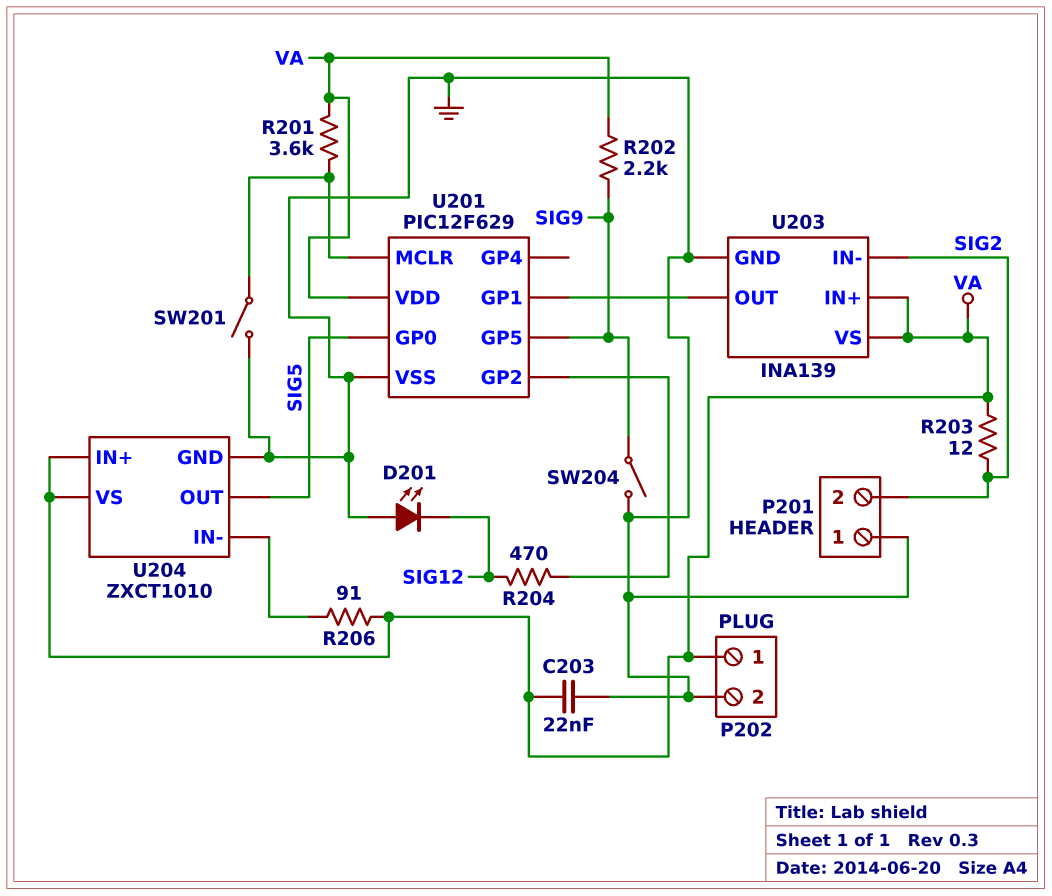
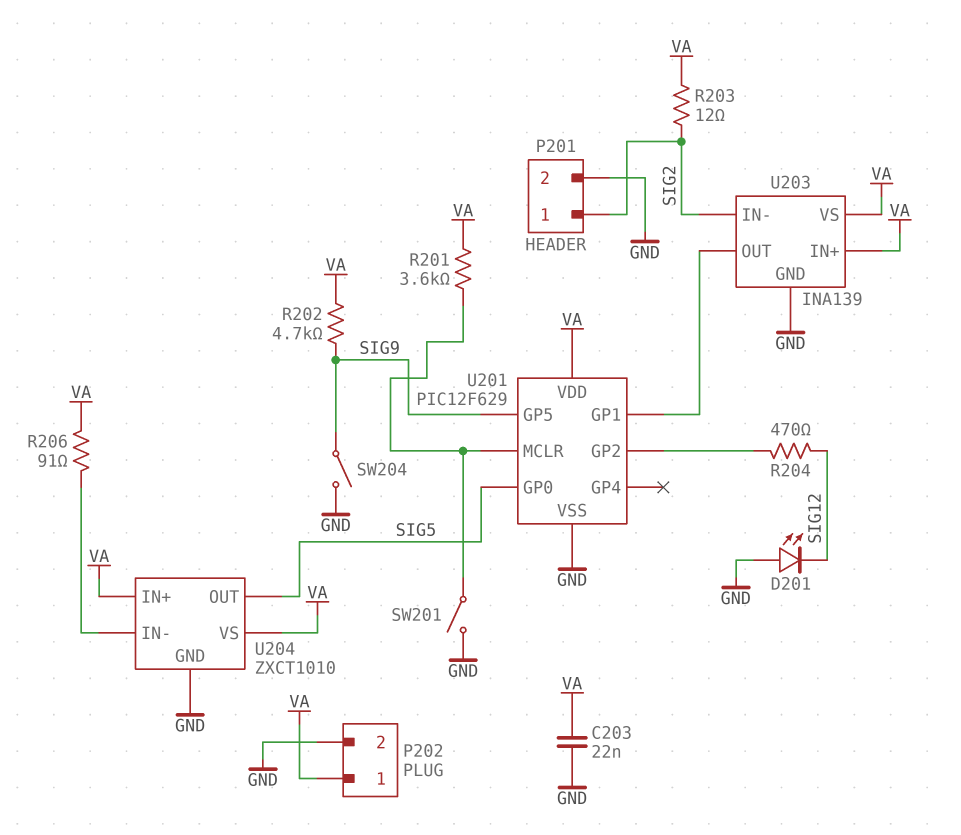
P201 pin 1: GND -> SIG2
P201 pin 2: SIG2 -> GND
R202: 2.2k (SIG9, VA) -> 4.7k (SIG9, VA)

